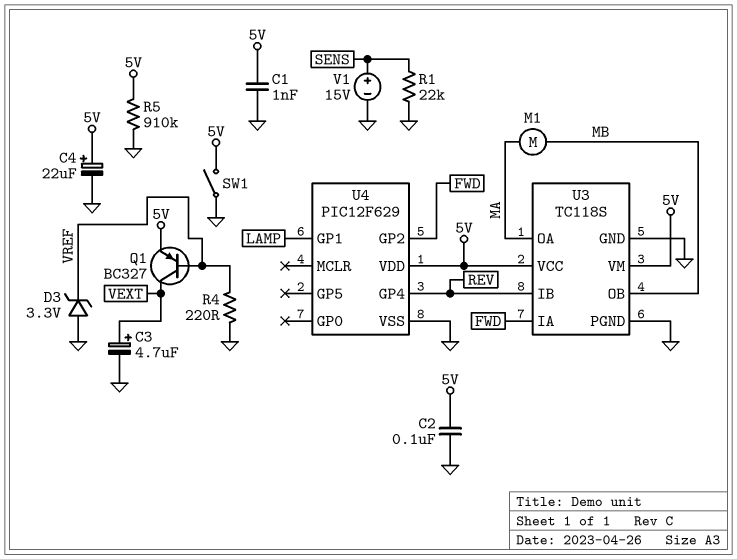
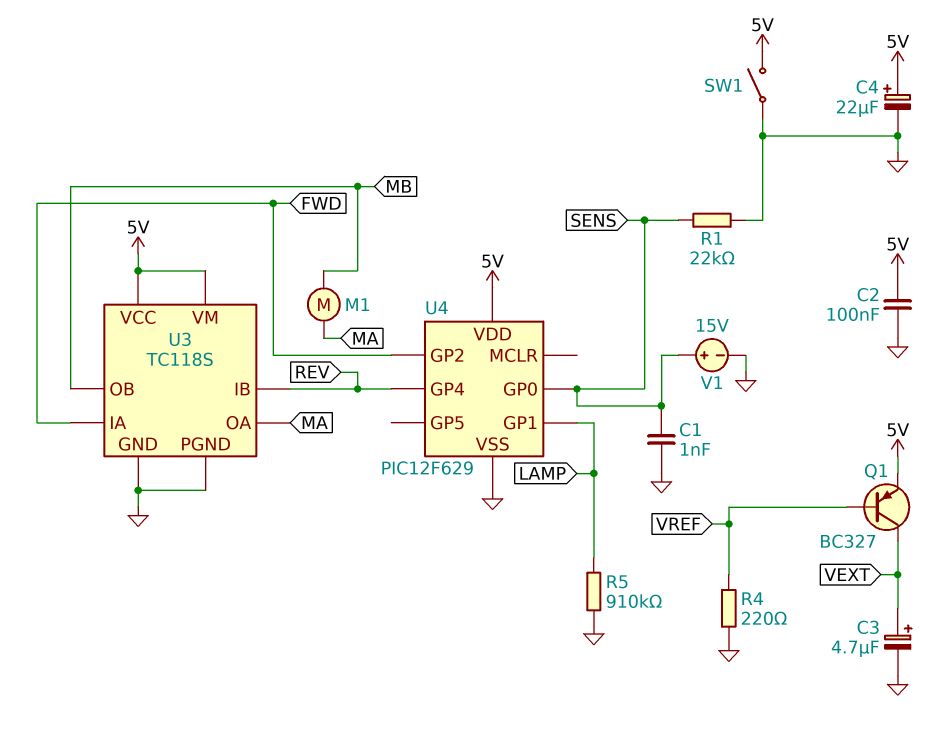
C1: 1nF (5V, GND) -> 1nF (GND, SENS)
D3: zener 3.3V (A GND, K VREF) -> none
R5: 910k (5V, GND) -> 910k (GND, LAMP)
U4 pin GP0: none -> SENS

